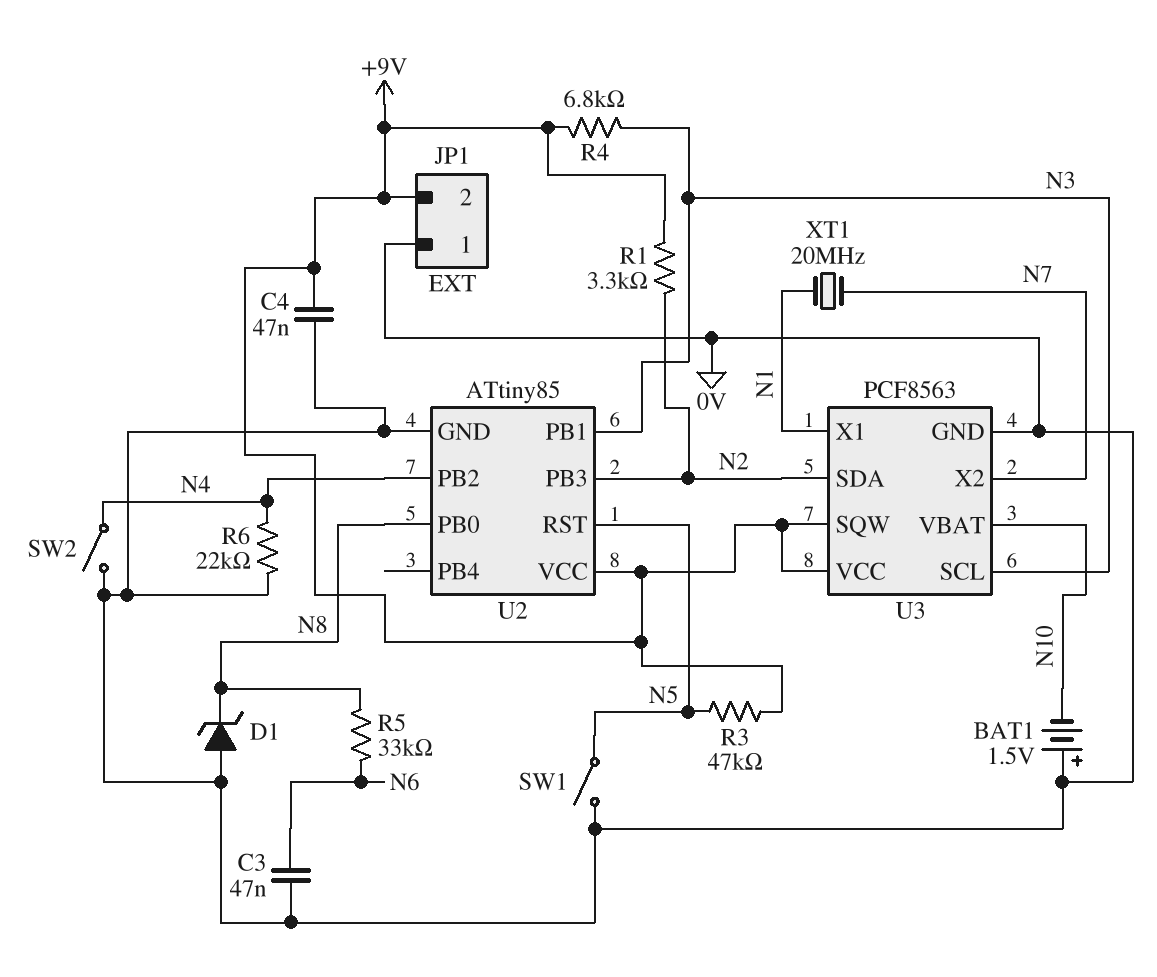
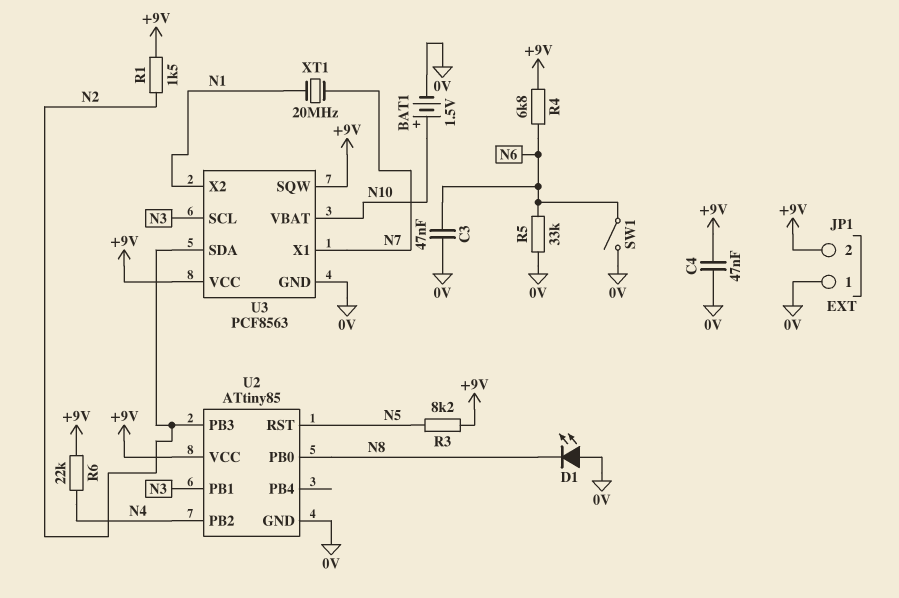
BAT1: 1.5V (plus 0V, minus N10) -> 1.5V (plus N10, minus 0V)
D1: zener (A 0V, K N8) -> LED (A 0V, K N8)
R1: 3.3k (+9V, N2) -> 1.5k (+9V, N2)
R3: 47k (+9V, N5) -> 8.2k (+9V, N5)
R4: 6.8k (+9V, N3) -> 6.8k (+9V, N6)
R5: 33k (N6, N8) -> 33k (0V, N6)
R6: 22k (0V, N4) -> 22k (+9V, N4)
SW1: switch (0V, N5) -> switch (0V, N6)
SW2: switch (0V, N4) -> none
U3 pin X1: N1 -> N7
U3 pin X2: N7 -> N1

